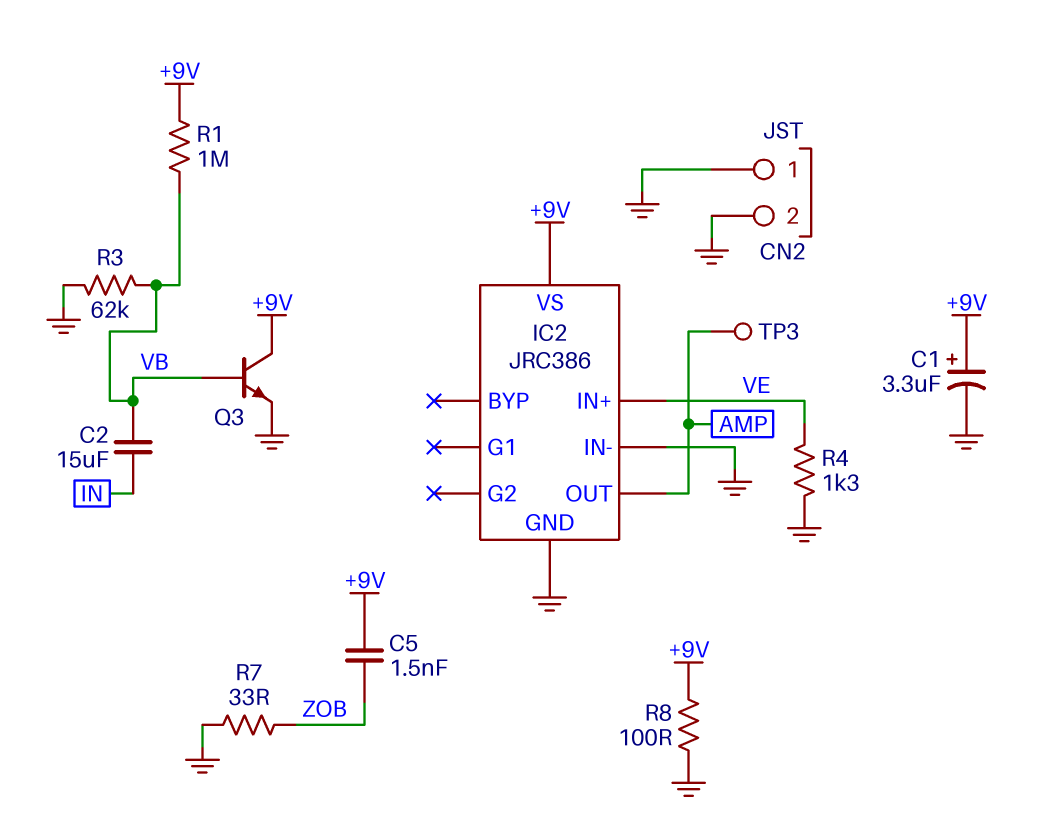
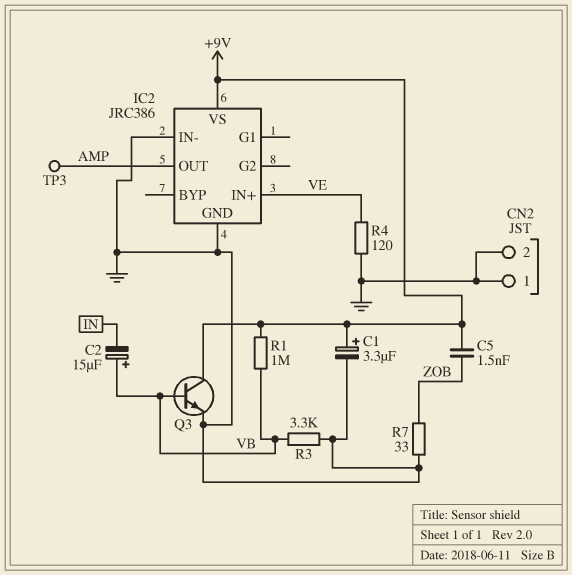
C2: 15uF (IN, VB) -> 15uF (plus VB, minus IN)
R3: 62k (GND, VB) -> 3.3k (GND, VB)
R4: 1.3k (GND, VE) -> 120 (GND, VE)
R8: 100 (+9V, GND) -> none

